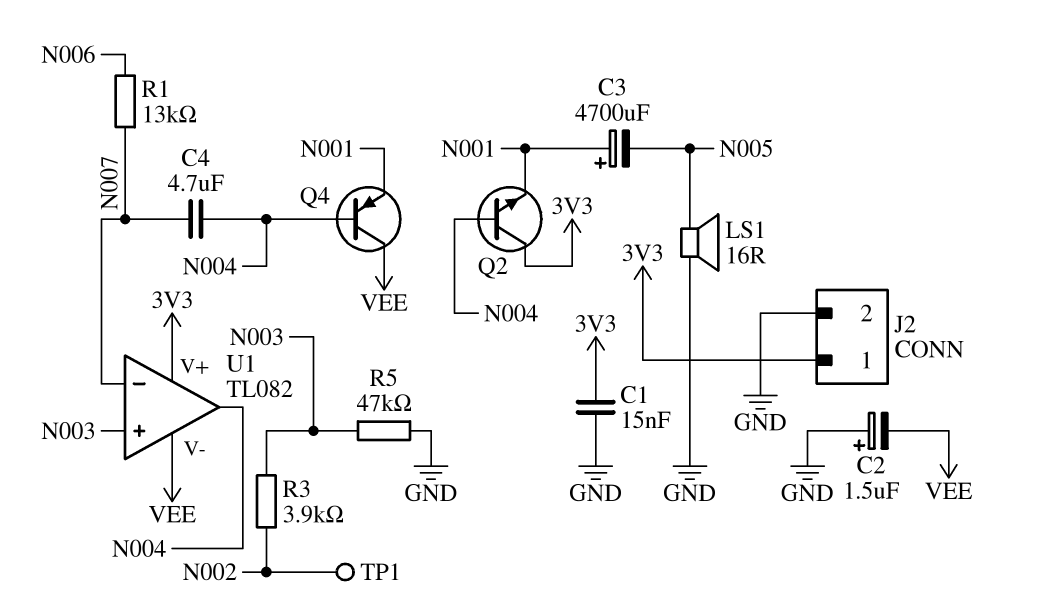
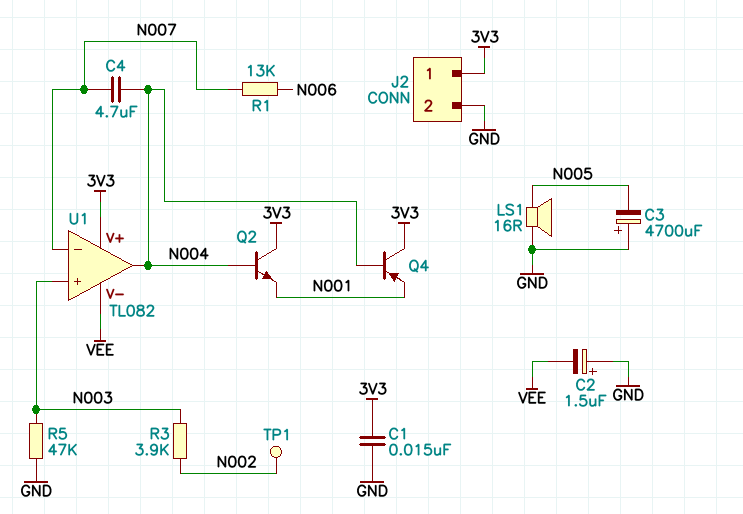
C3: 4700uF (plus N001, minus N005) -> 4700uF (plus GND, minus N005)
Q4: PNP (B N004, C VEE, E N001) -> PNP (B N004, C 3V3, E N001)

